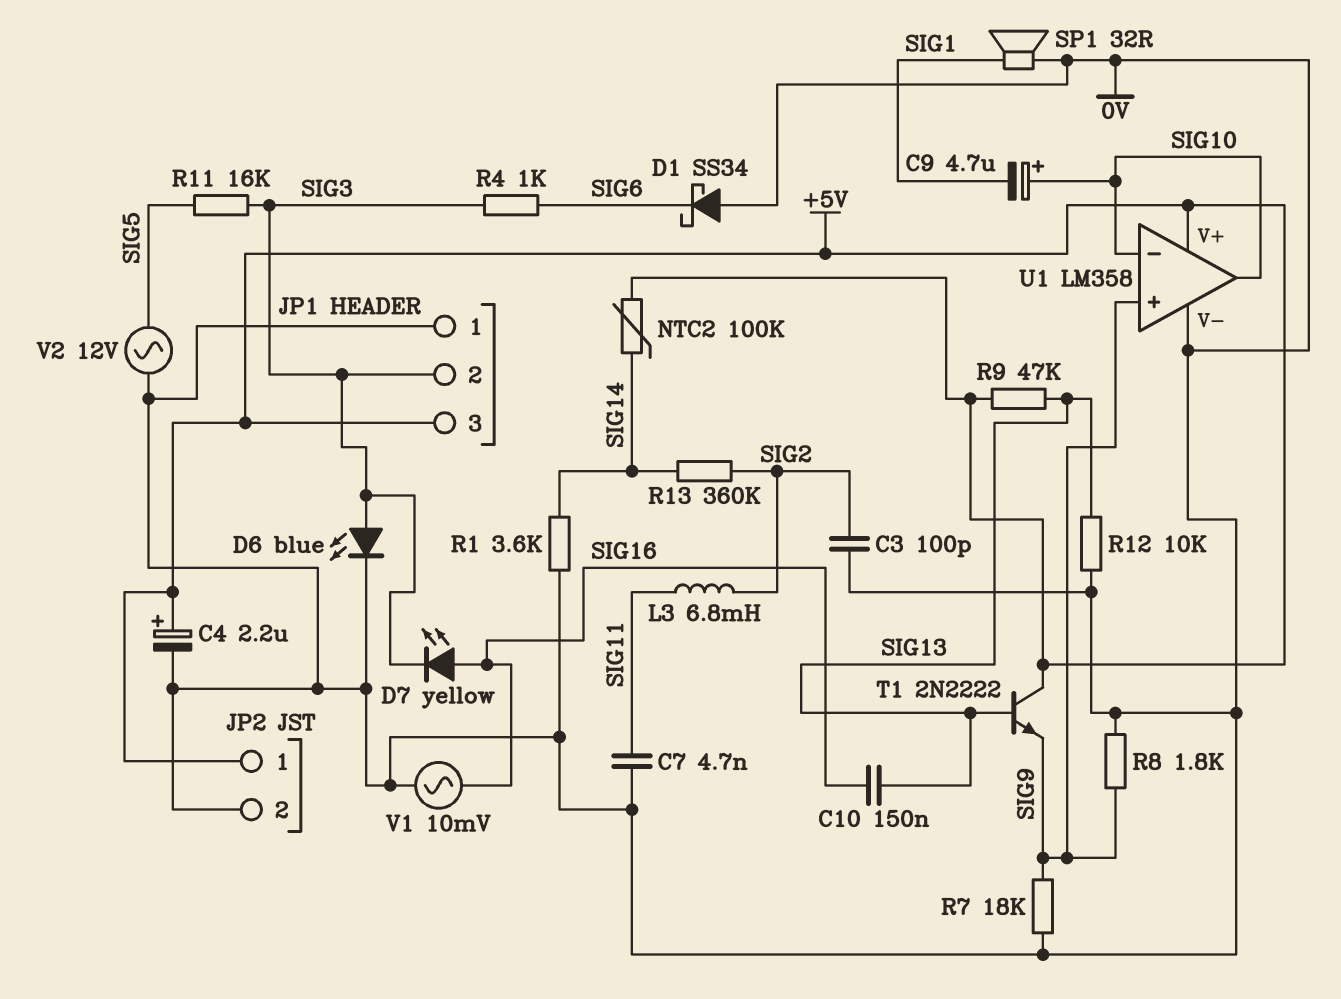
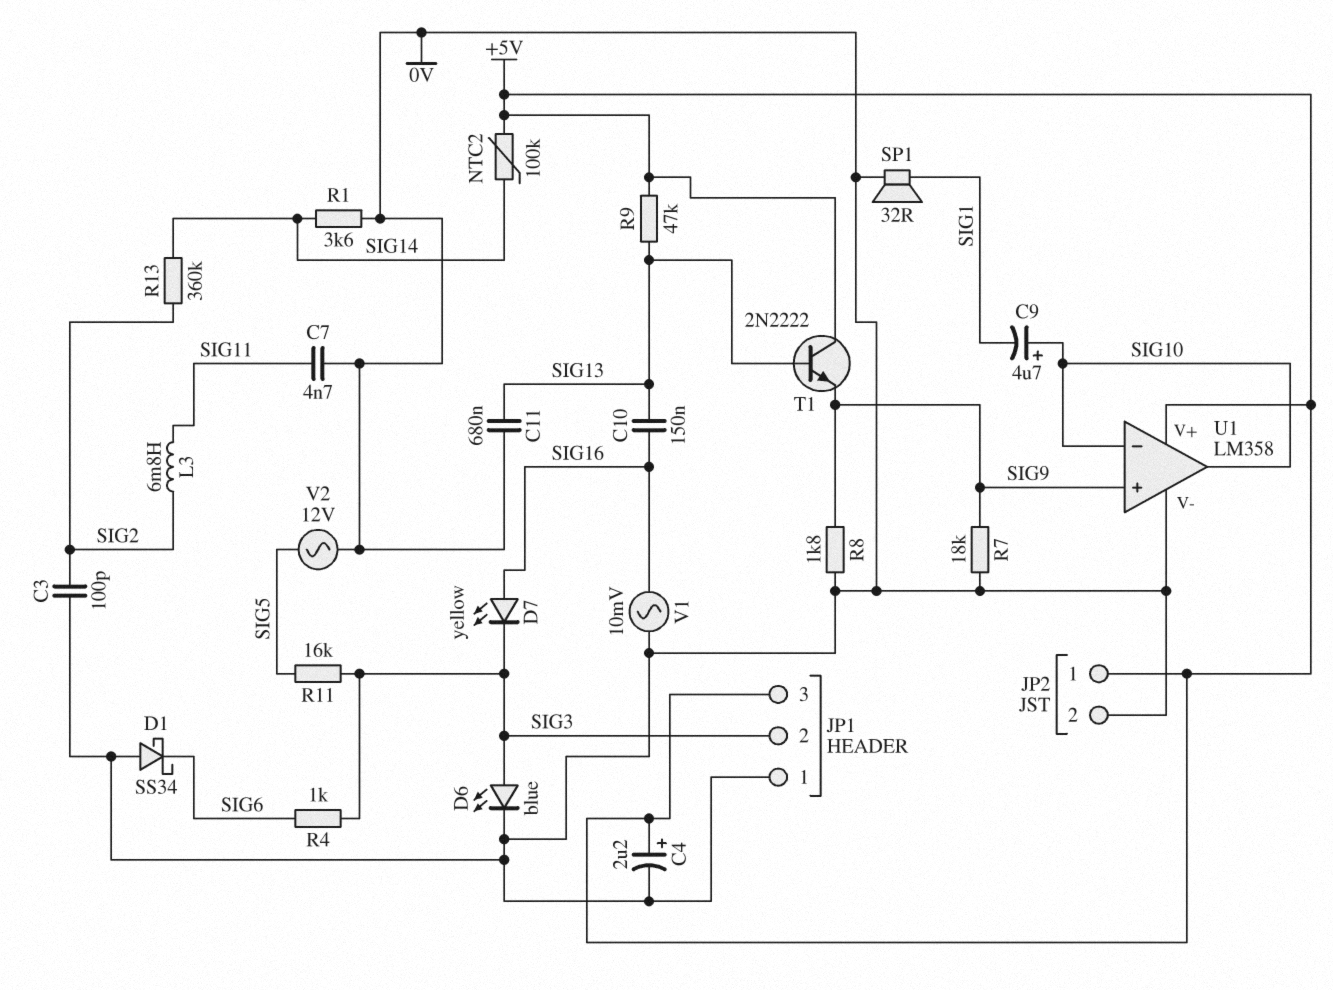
C11: none -> 680nF (0V, SIG13)
R12: 10k (0V, SIG13) -> none

